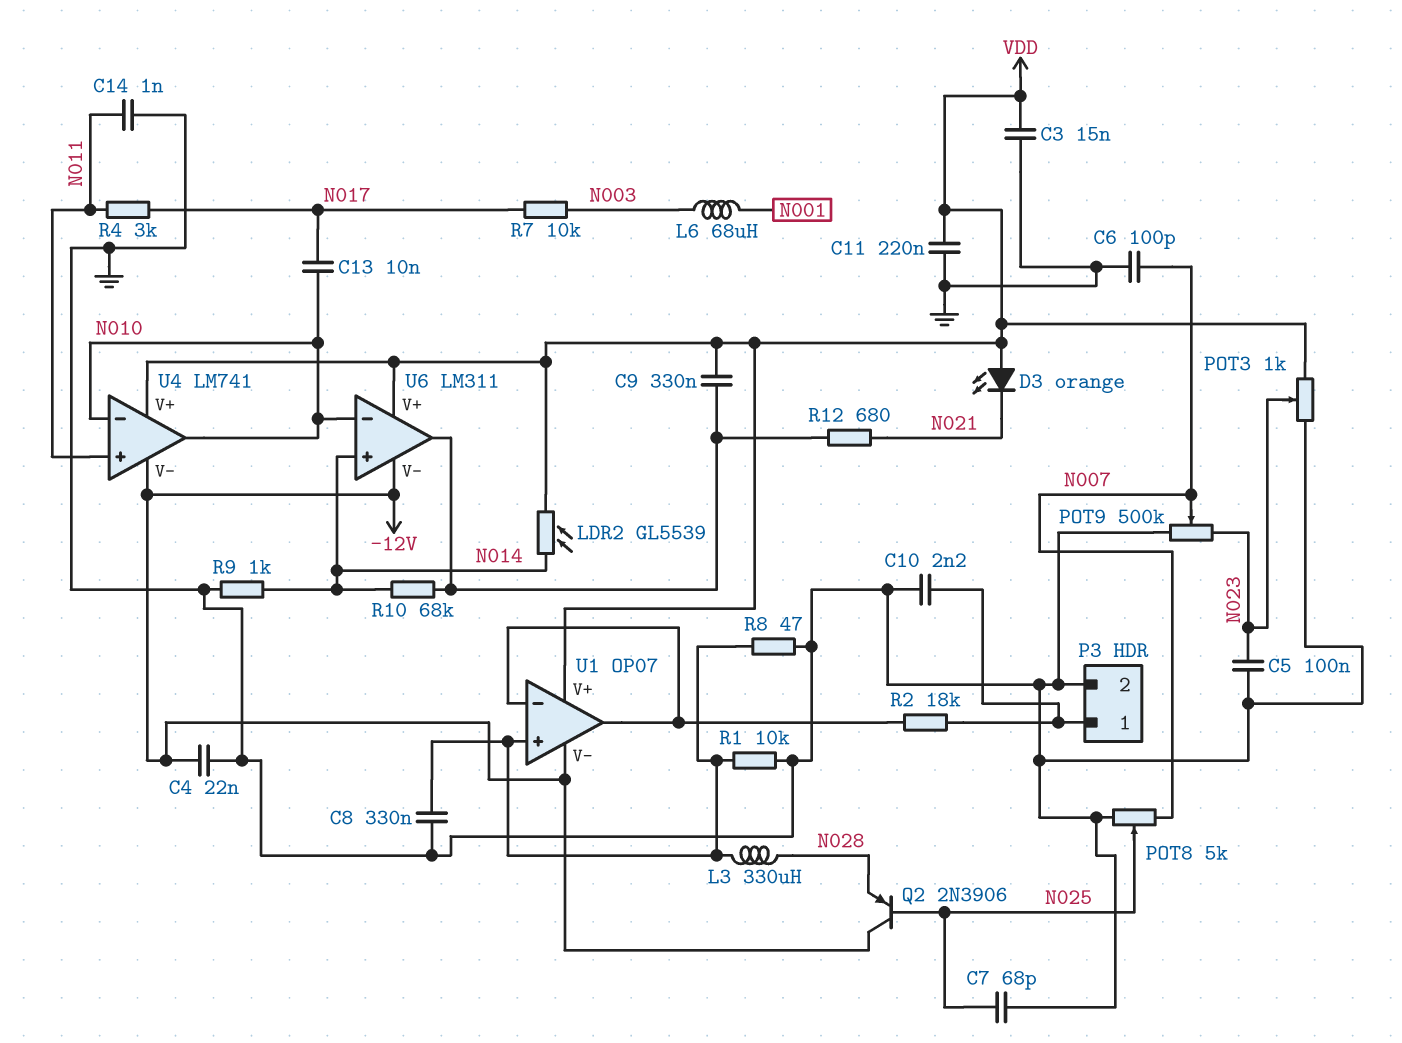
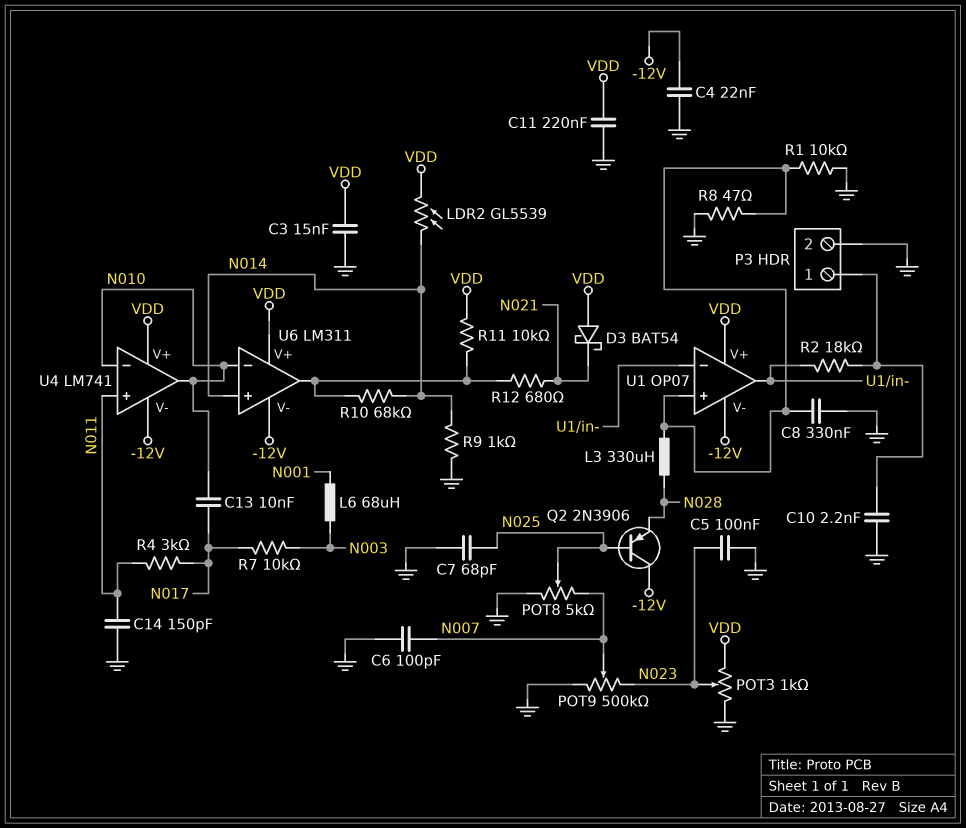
C9: 330nF (U6/out, VDD) -> none
C14: 1nF (GND, N011) -> 150pF (GND, N011)
D3: LED orange (A VDD, K N021) -> schottky BAT54 (A VDD, K N021)
R11: none -> 10k (U6/out, VDD)

